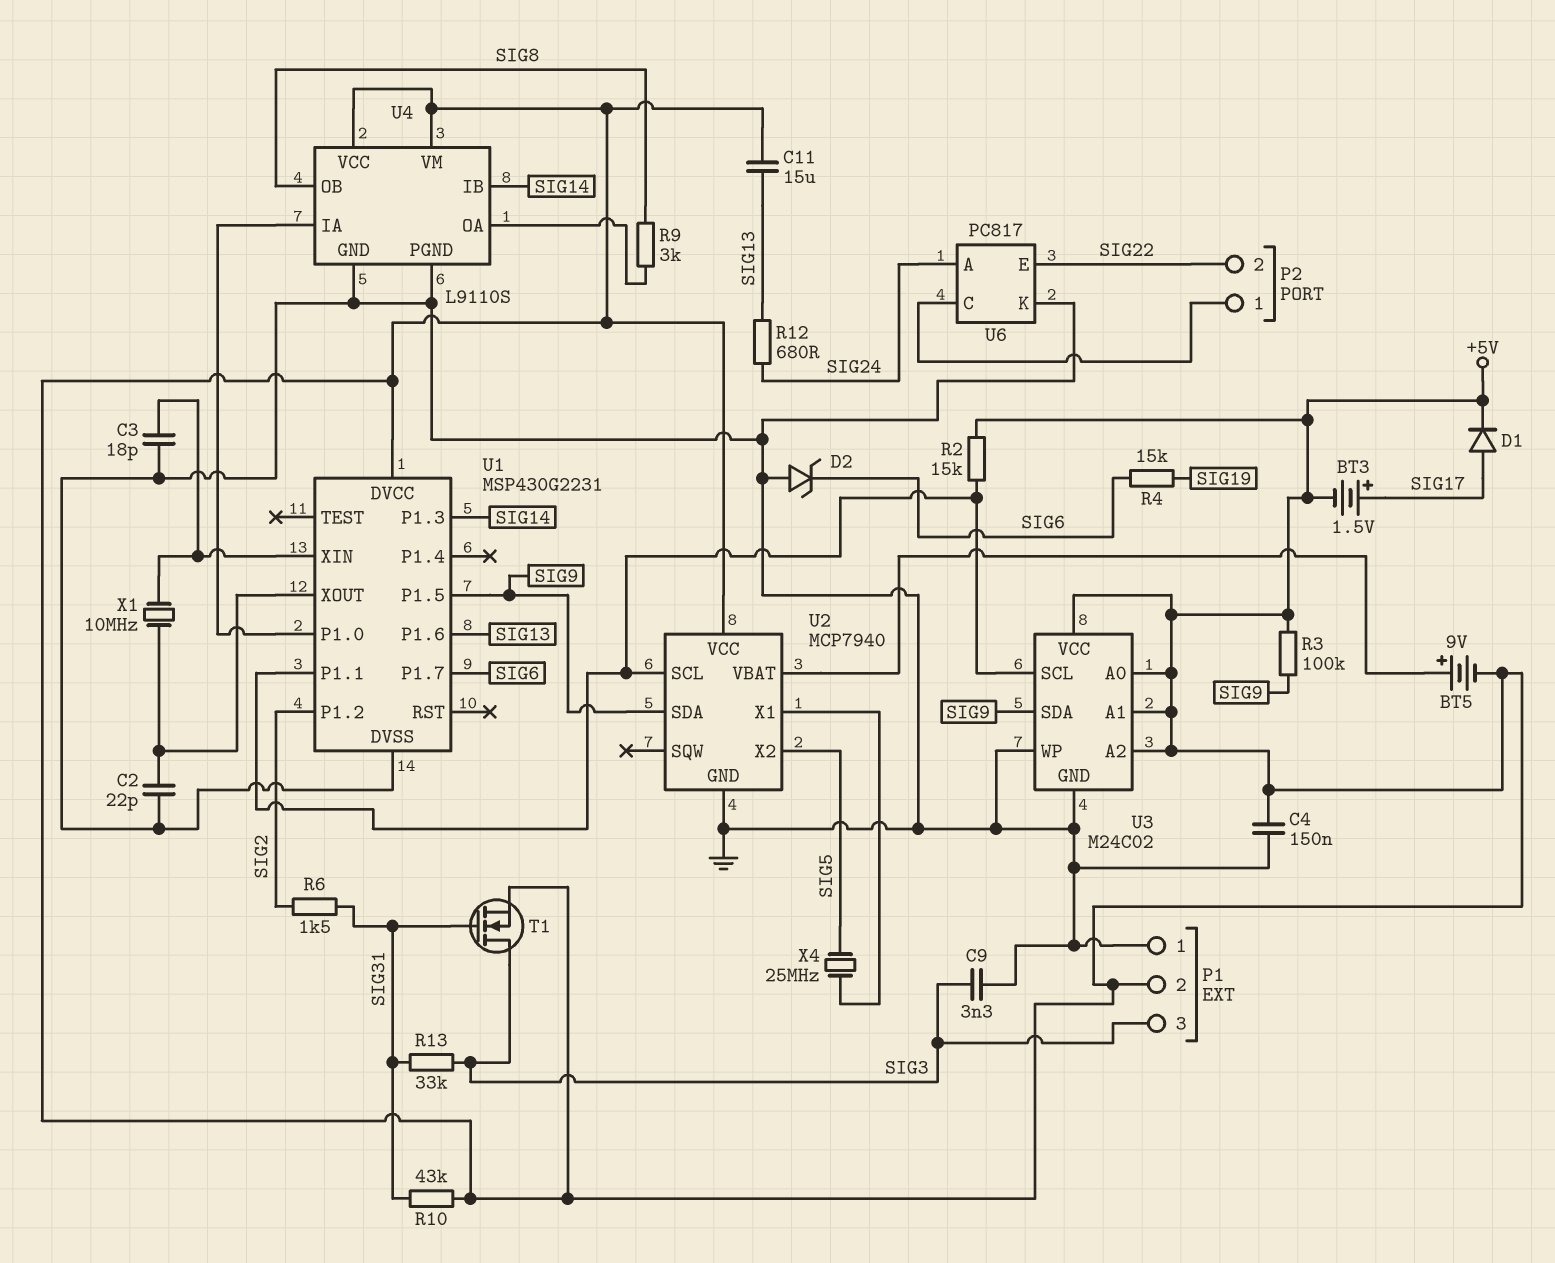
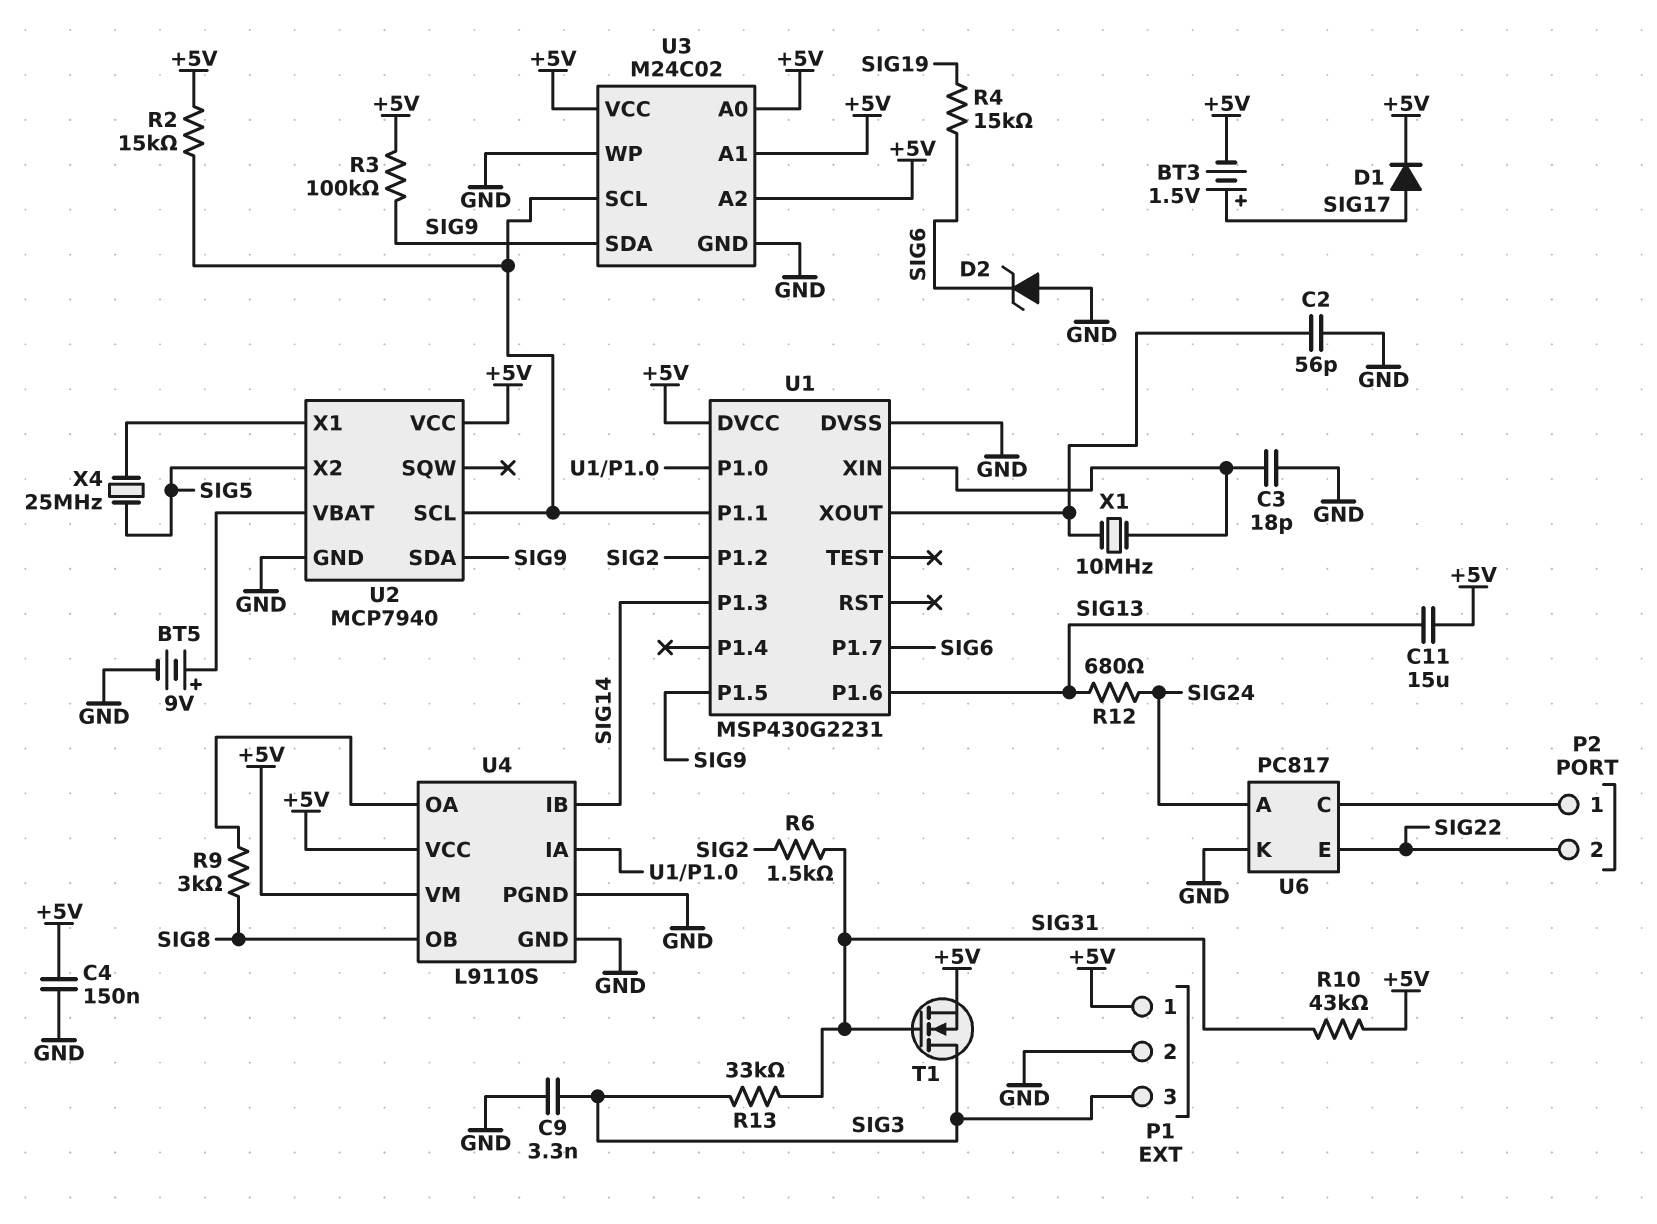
BT5: 9V (plus U2/VBAT, minus +5V) -> 9V (plus U2/VBAT, minus GND)
C2: 22pF (GND, U1/XOUT) -> 56pF (GND, U1/XOUT)
P1 pin 1: GND -> +5V
P1 pin 2: +5V -> GND

